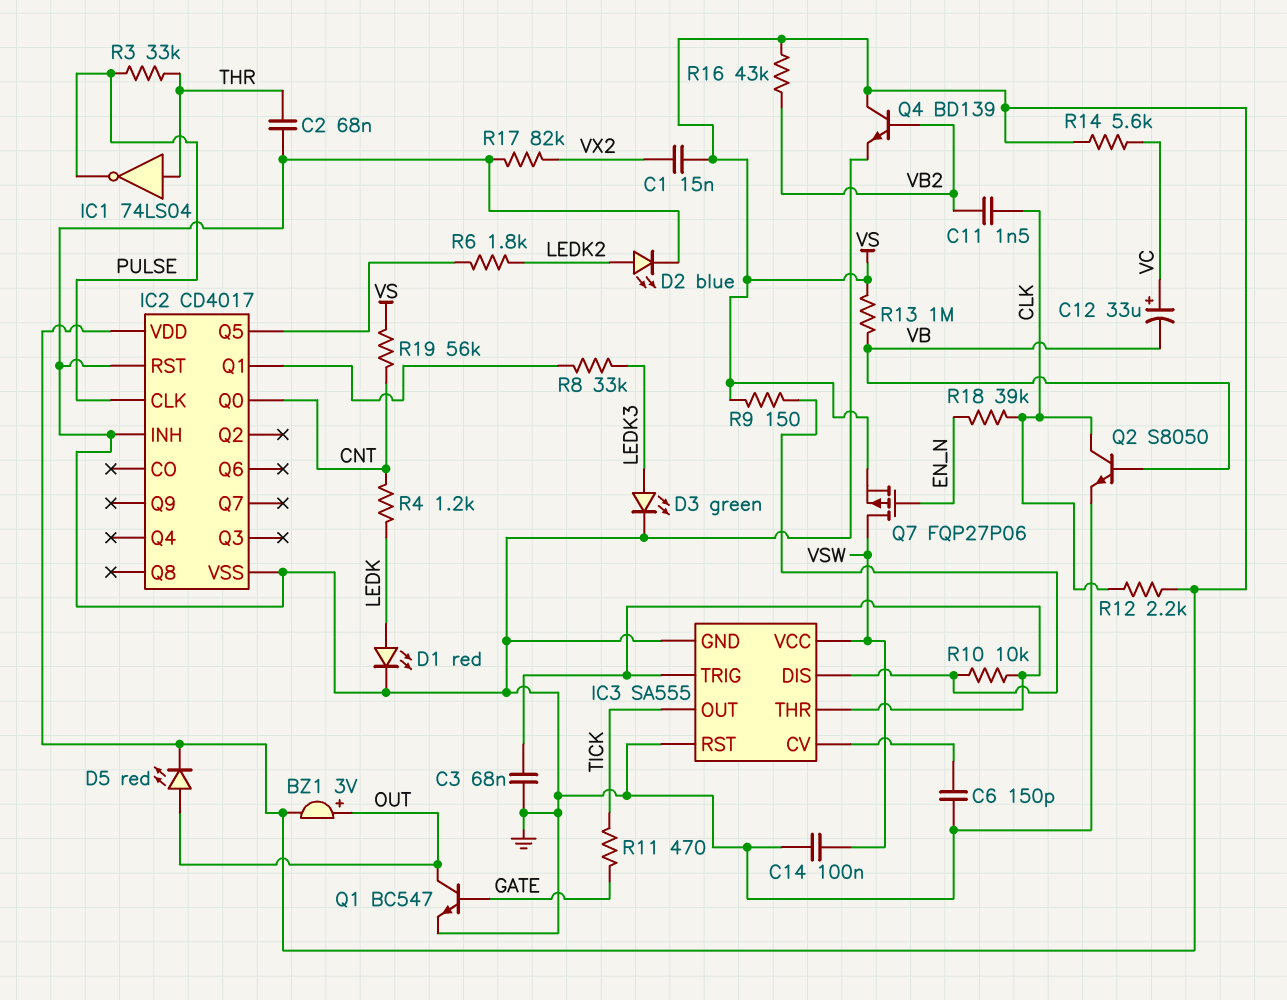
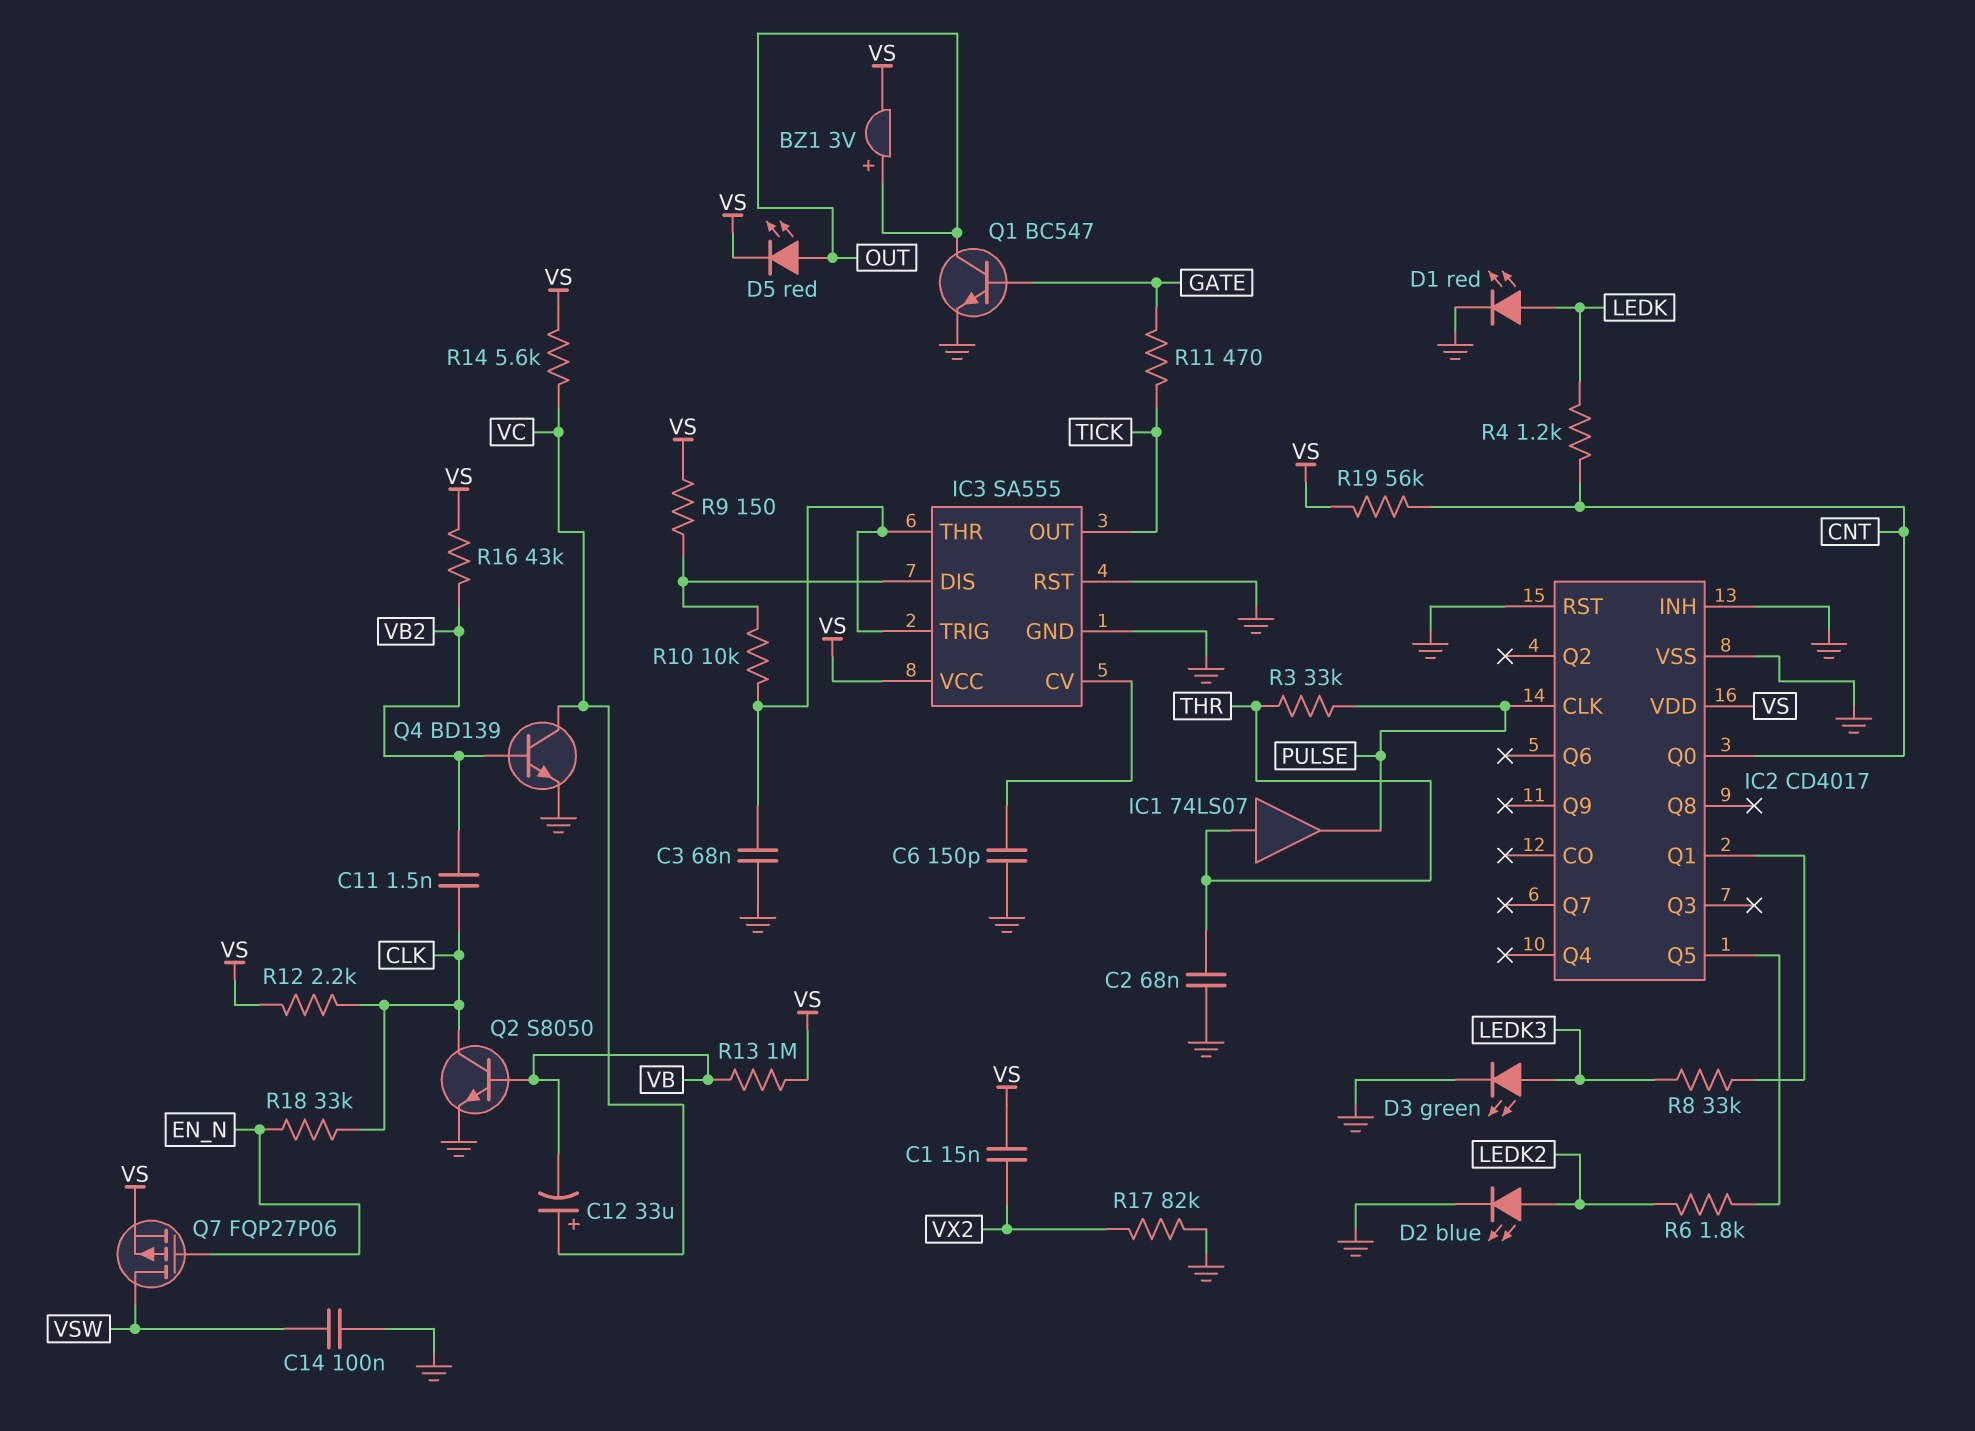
IC1: NOT 74LS04 (in THR, out PULSE) -> buffer 74LS07 (in THR, out PULSE)
IC3 pin VCC: VSW -> VS
Q4: NPN BD139 (B VB2, C VS, E GND) -> NPN BD139 (B VB2, C VC, E GND)
R18: 39k (CLK, EN_N) -> 33k (CLK, EN_N)

